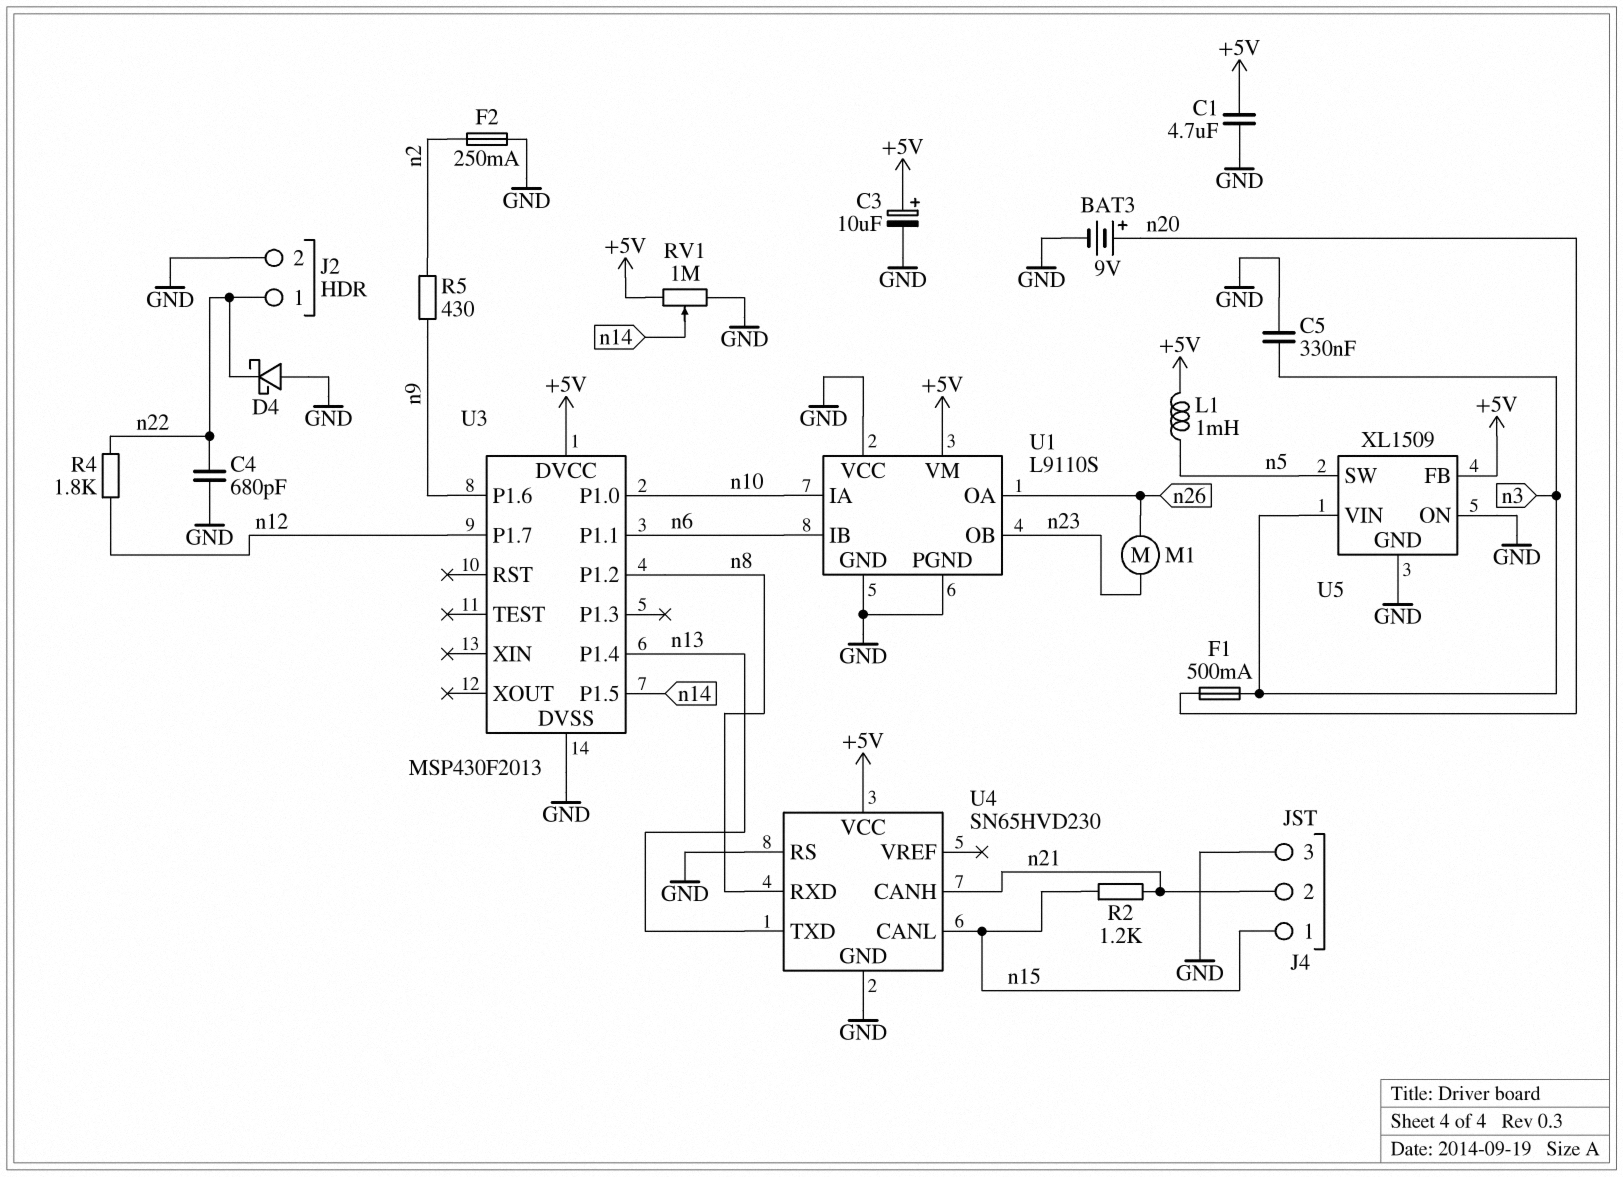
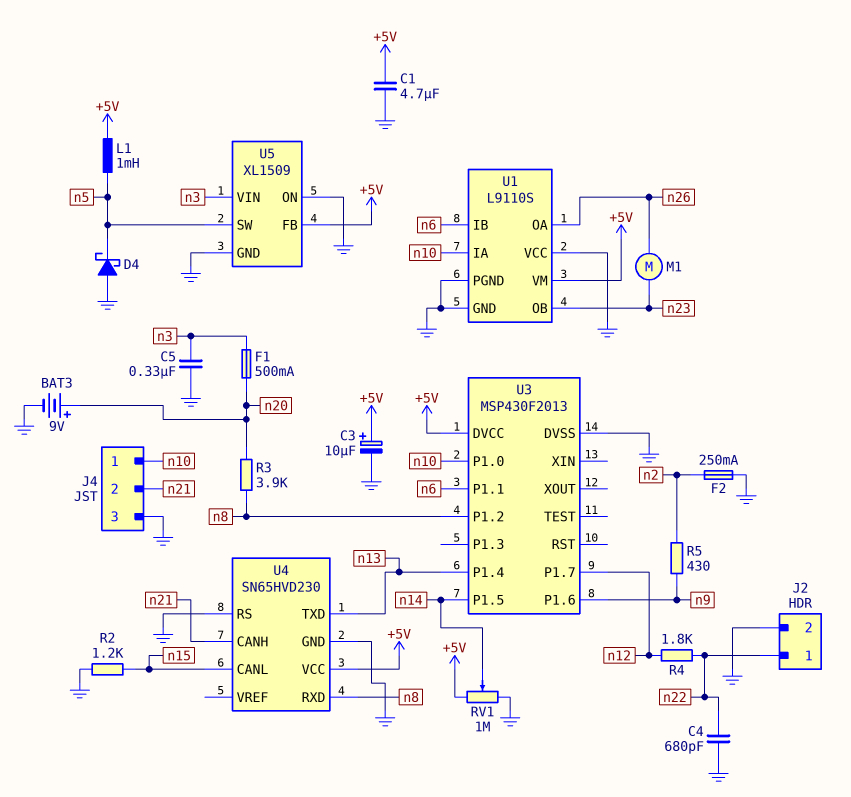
D4: schottky (A GND, K n22) -> schottky (A GND, K n5)
J4 pin 1: n15 -> n10
R2: 1.2k (n15, n21) -> 1.2k (GND, n15)
R3: none -> 3.9k (n8, n20)

